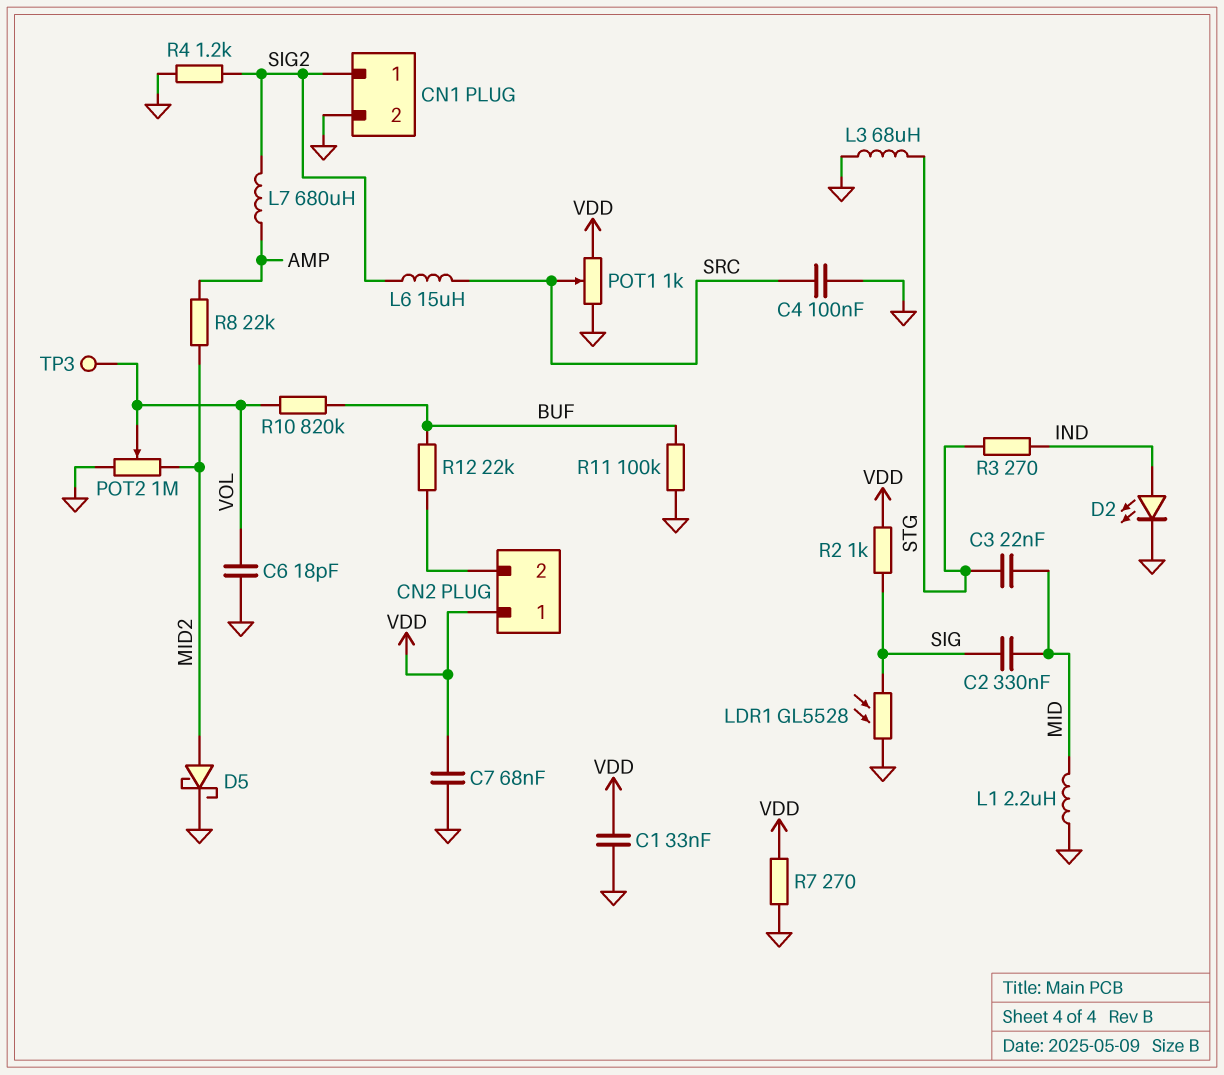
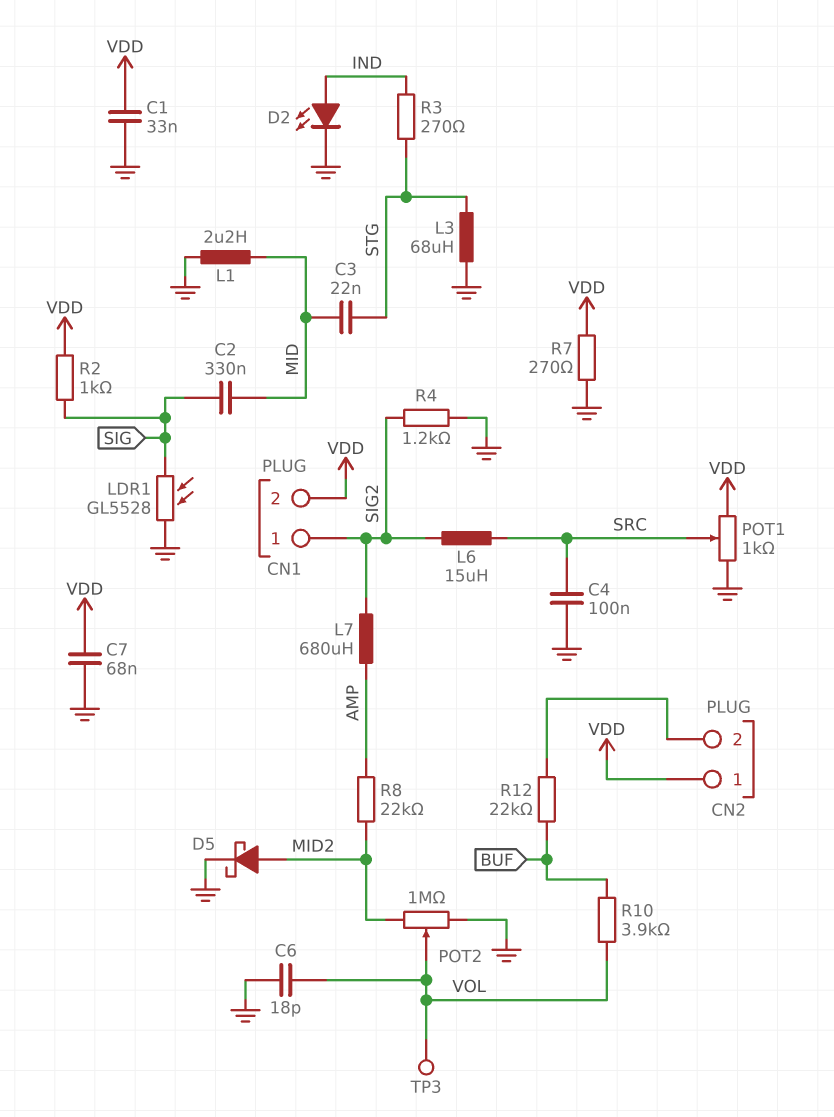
CN1 pin 2: GND -> VDD
R10: 820k (BUF, VOL) -> 3.9k (BUF, VOL)
R11: 100k (BUF, GND) -> none

